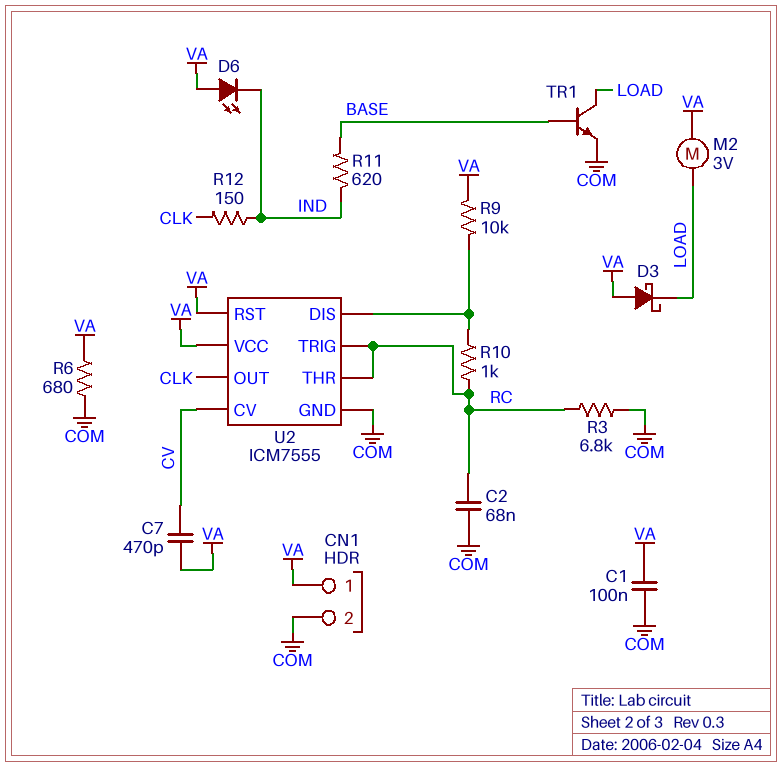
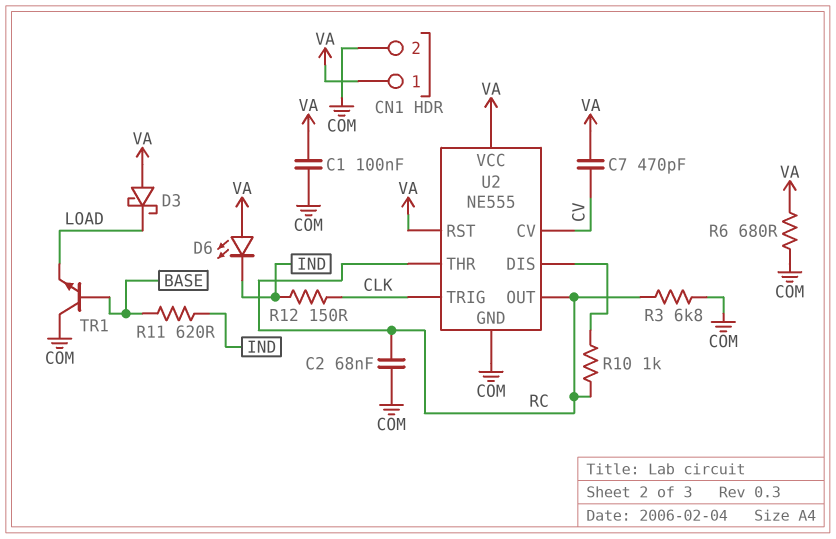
M2: motor 3V (LOAD, VA) -> none
R9: 10k (U2/DIS, VA) -> none
TR1: NPN (B BASE, C LOAD, E COM) -> NPN (B BASE, C COM, E LOAD)
U2: ICM7555 -> NE555
U2 pin OUT: CLK -> RC
U2 pin TRIG: RC -> CLK

